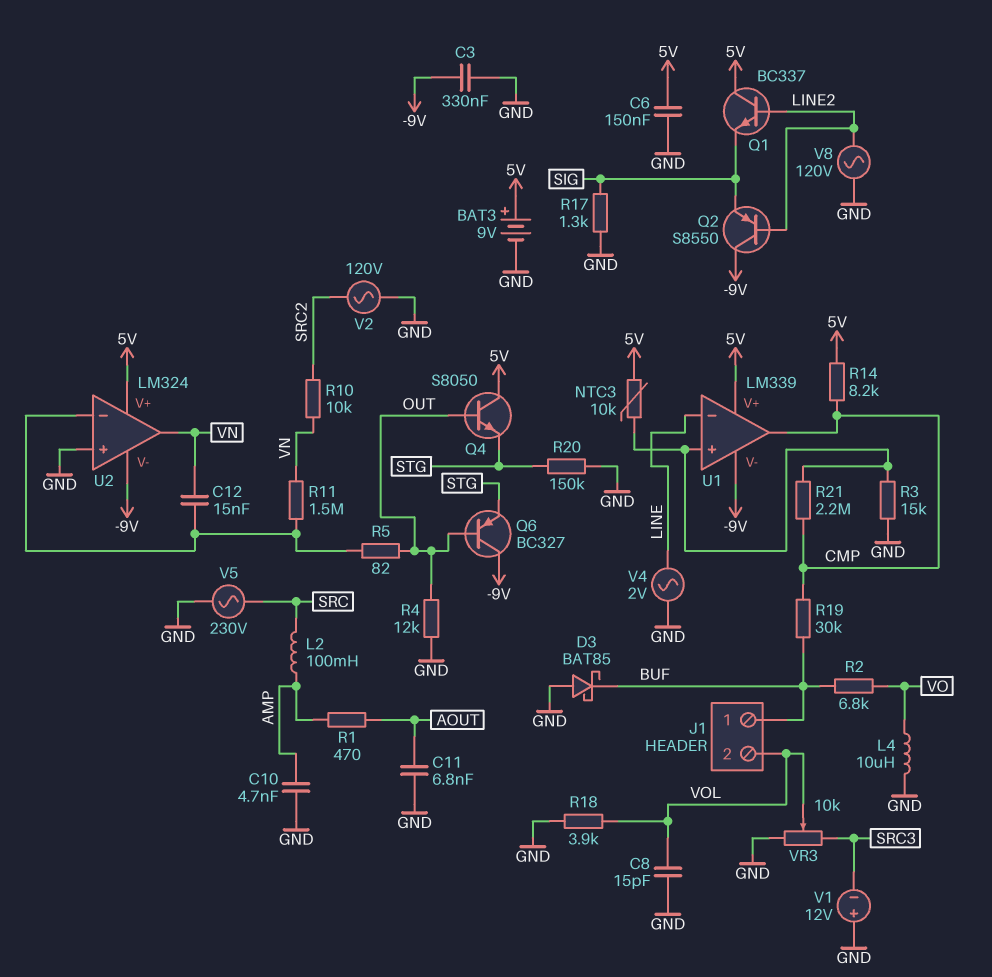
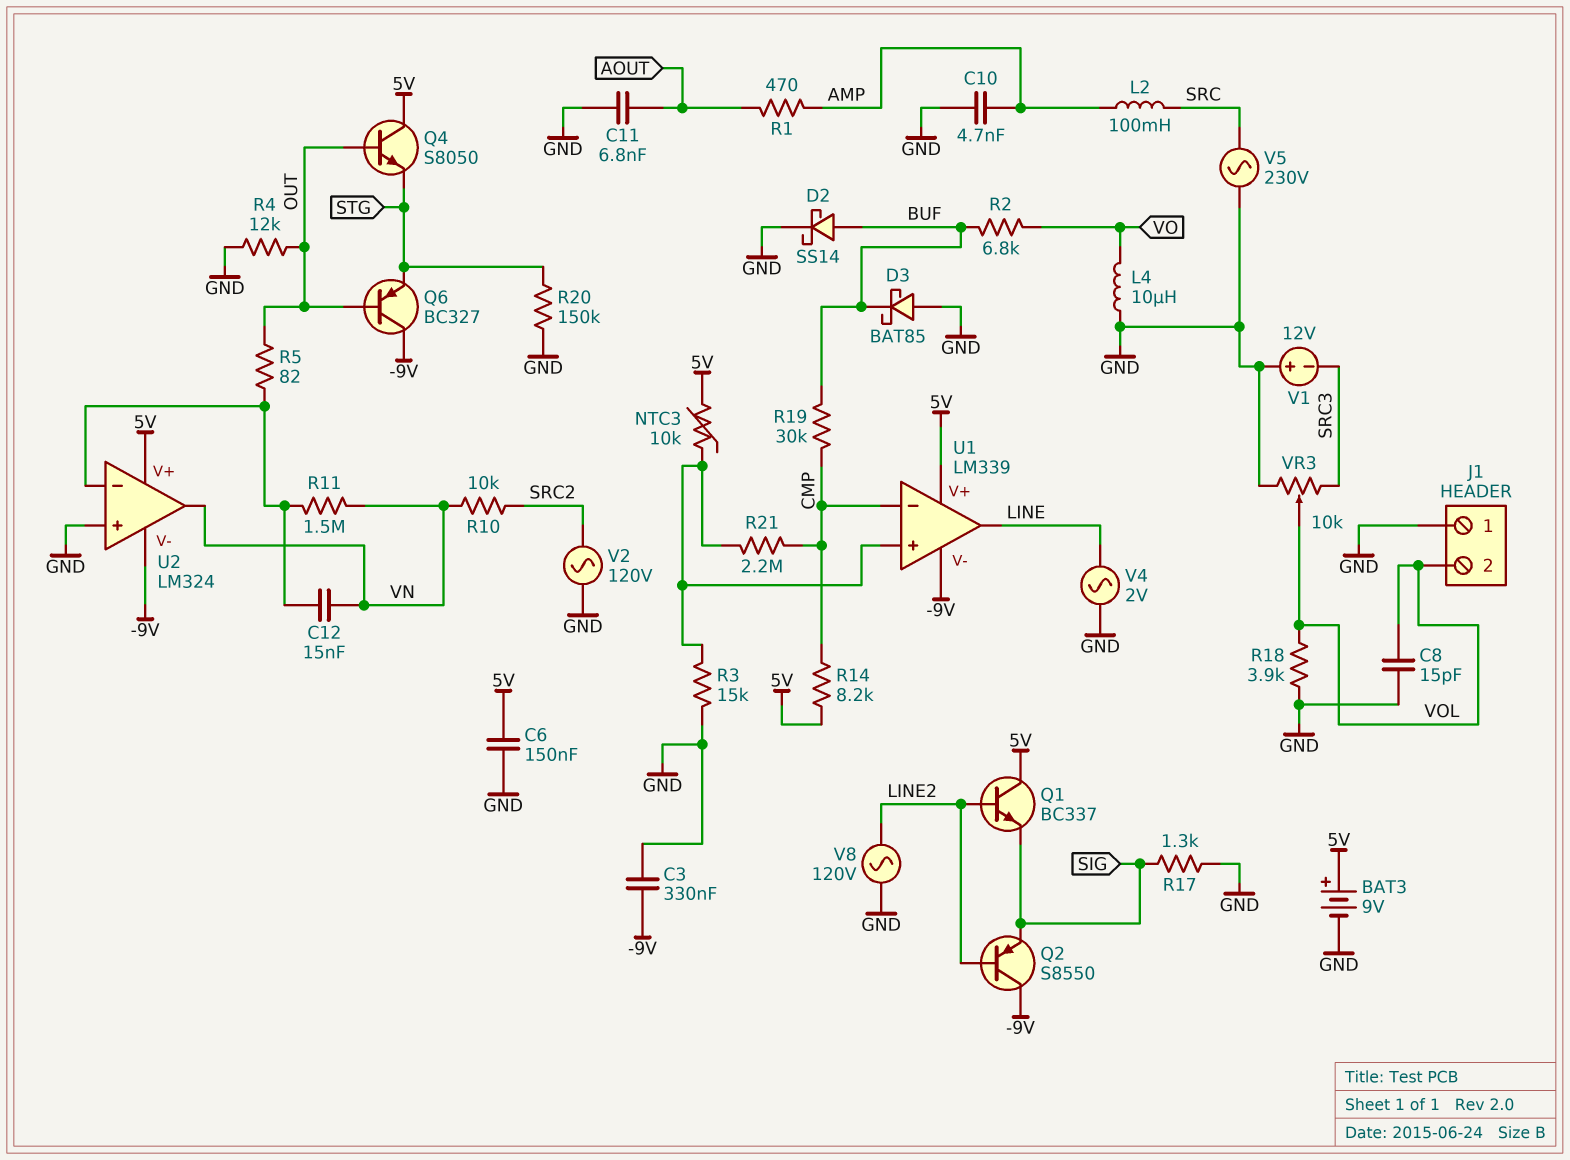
D2: none -> schottky SS14 (A BUF, K GND)
J1 pin 1: BUF -> GND
U1 pin in-: LINE -> CMP
U1 pin out: CMP -> LINE

